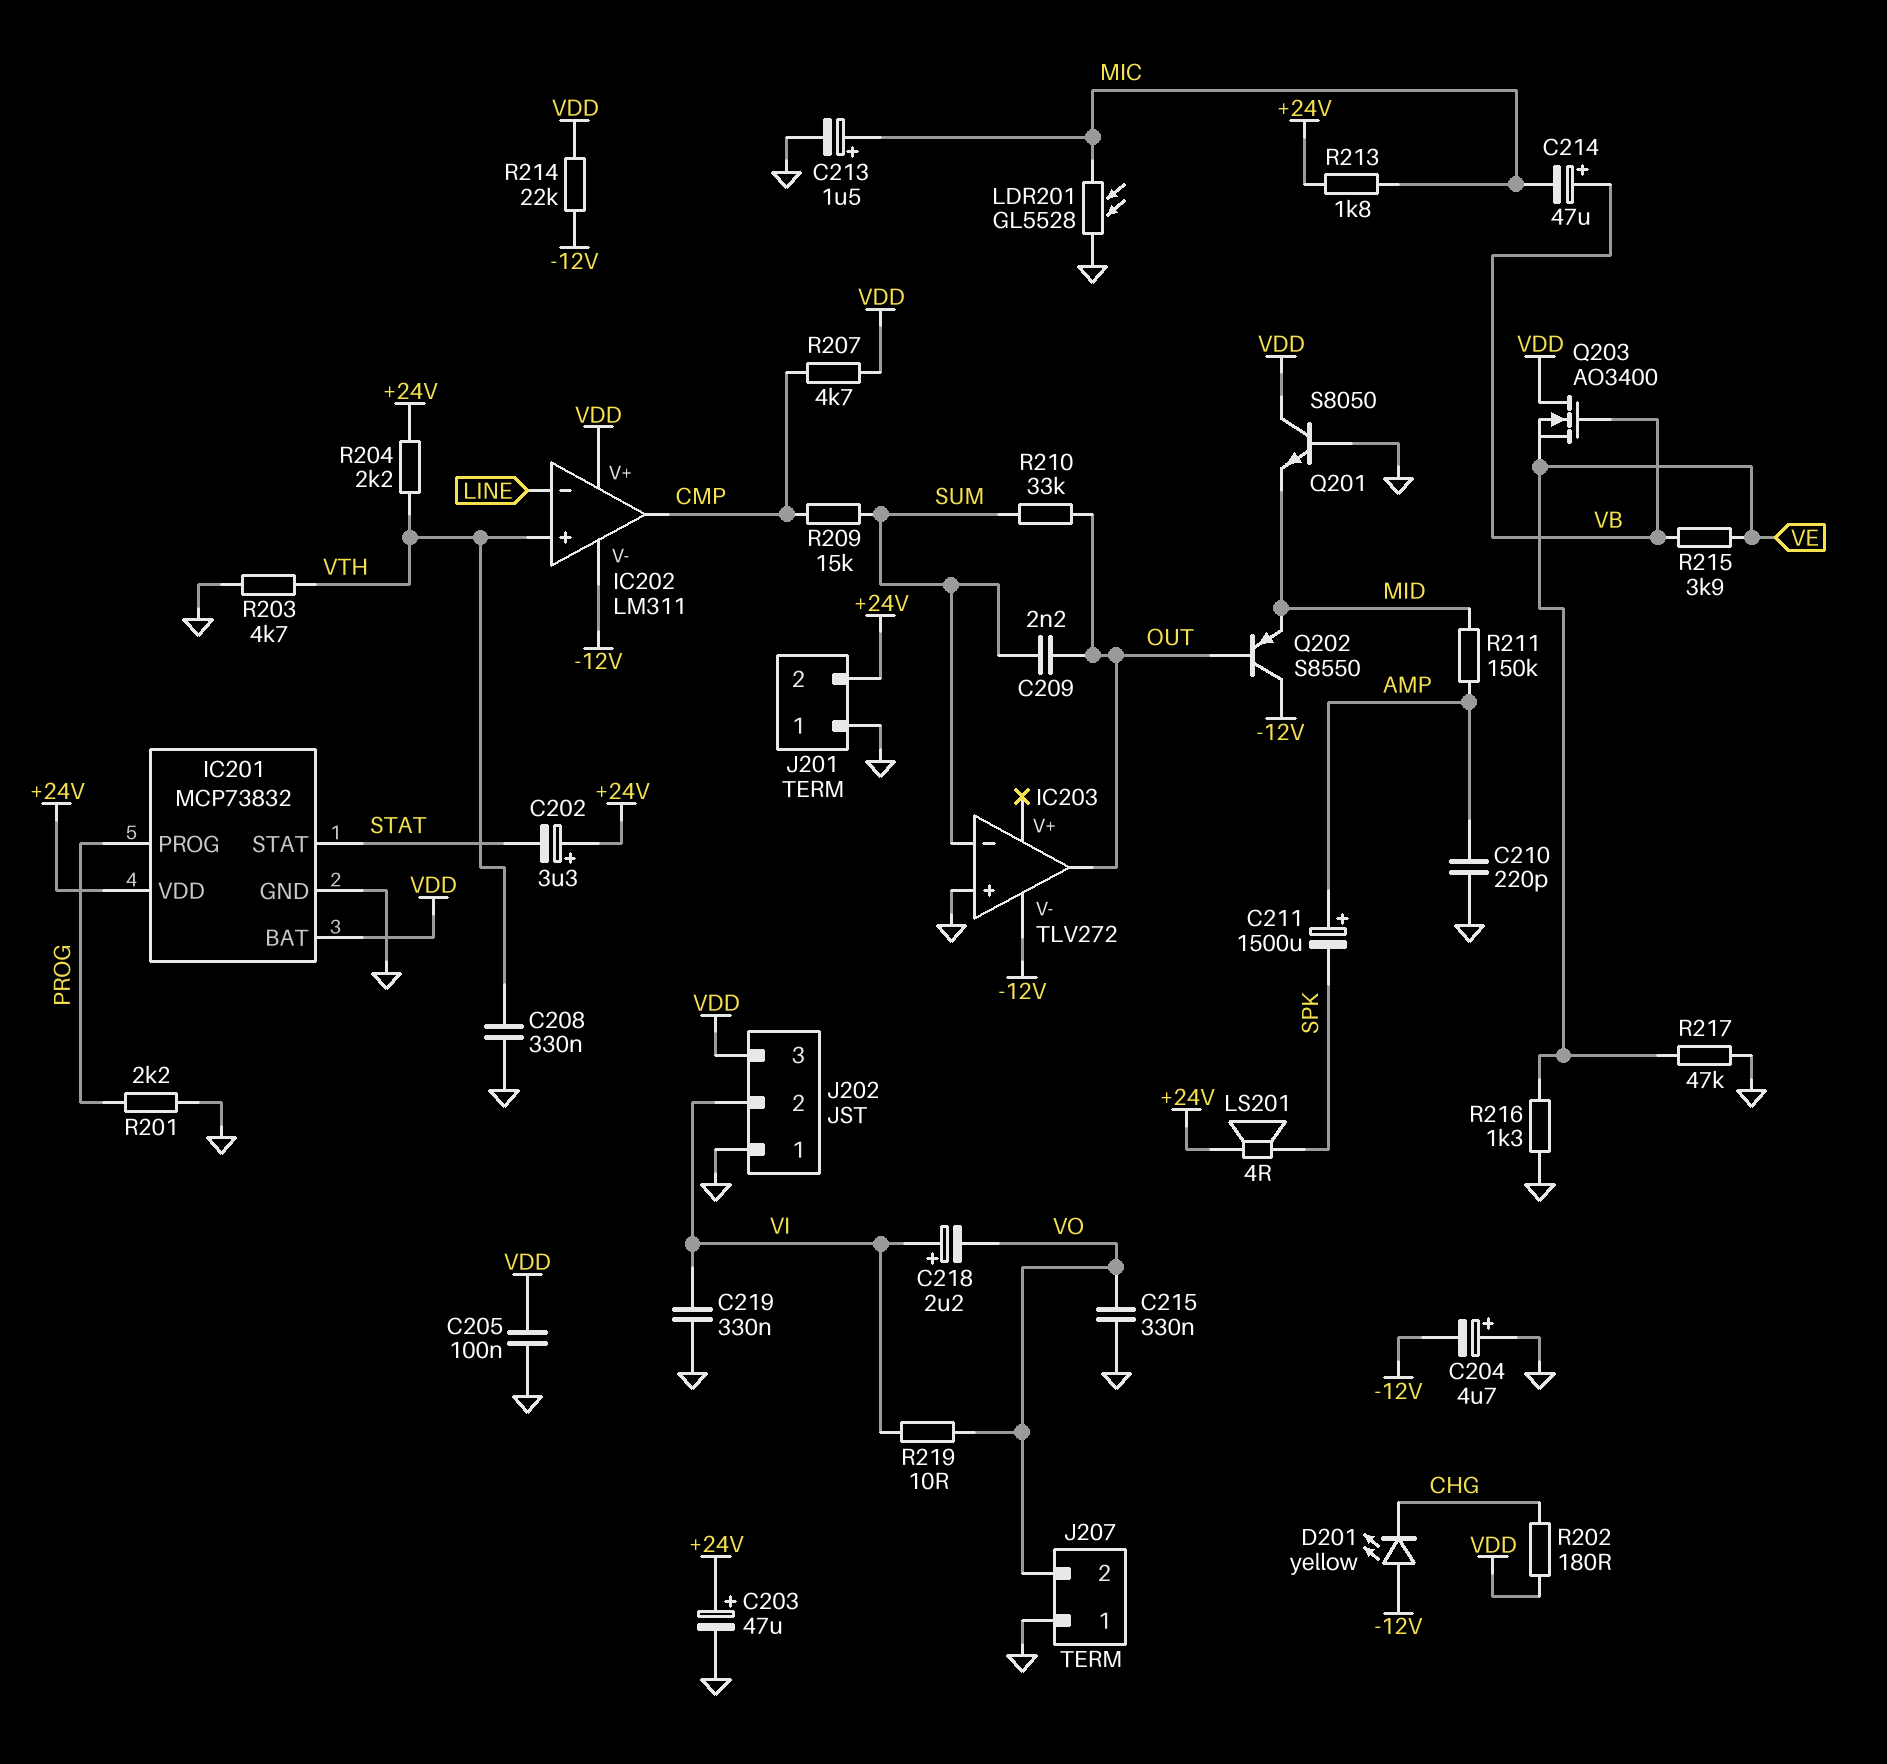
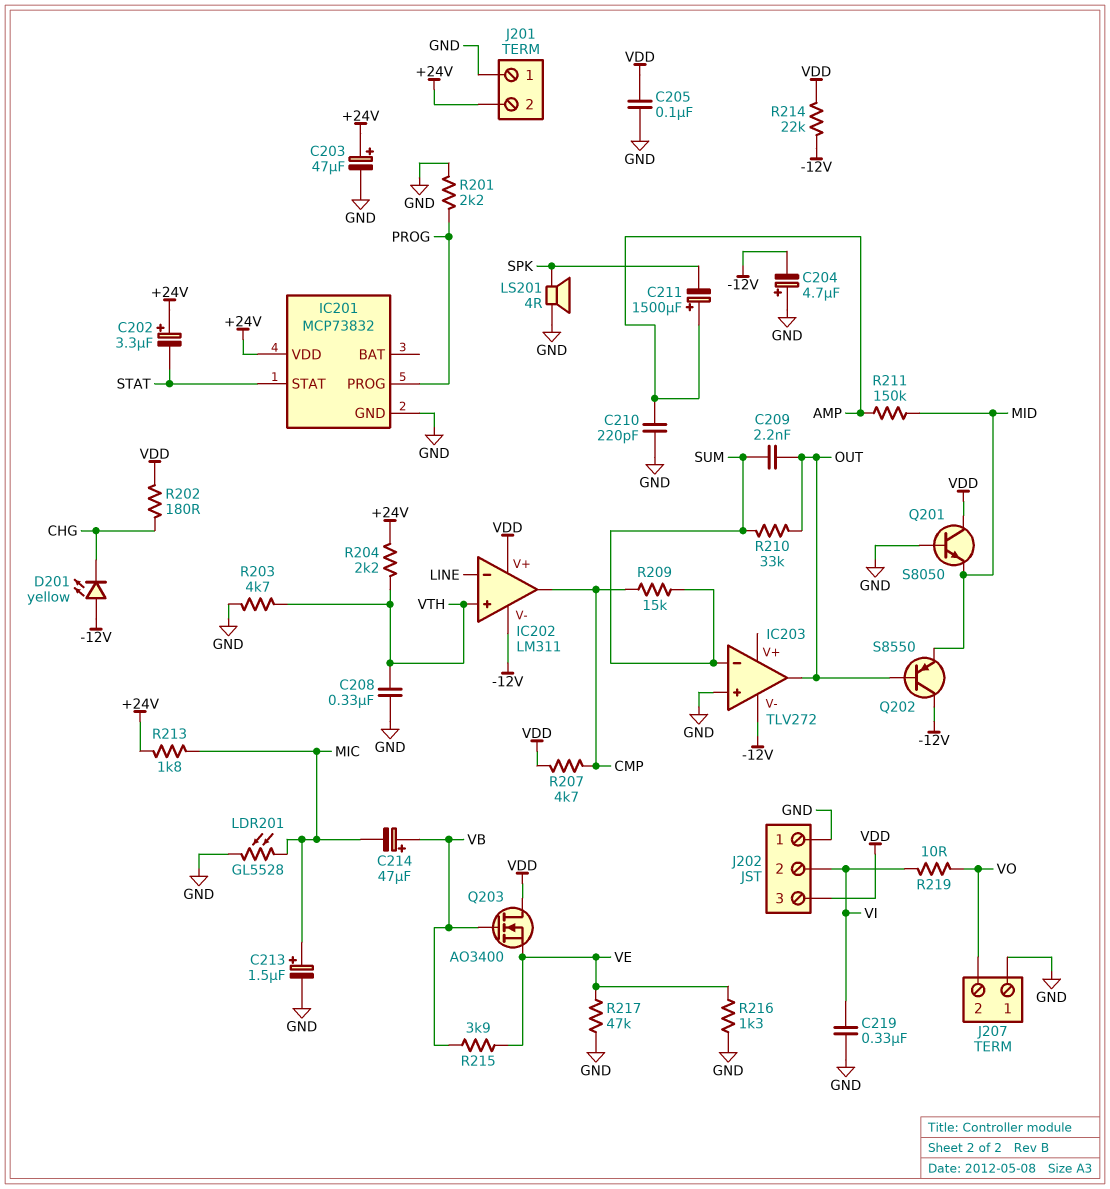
C215: 330nF (GND, VO) -> none
C218: 2.2uF (plus VI, minus VO) -> none
IC201 pin BAT: VDD -> none
LS201: speaker 4R (+24V, SPK) -> speaker 4R (GND, SPK)

